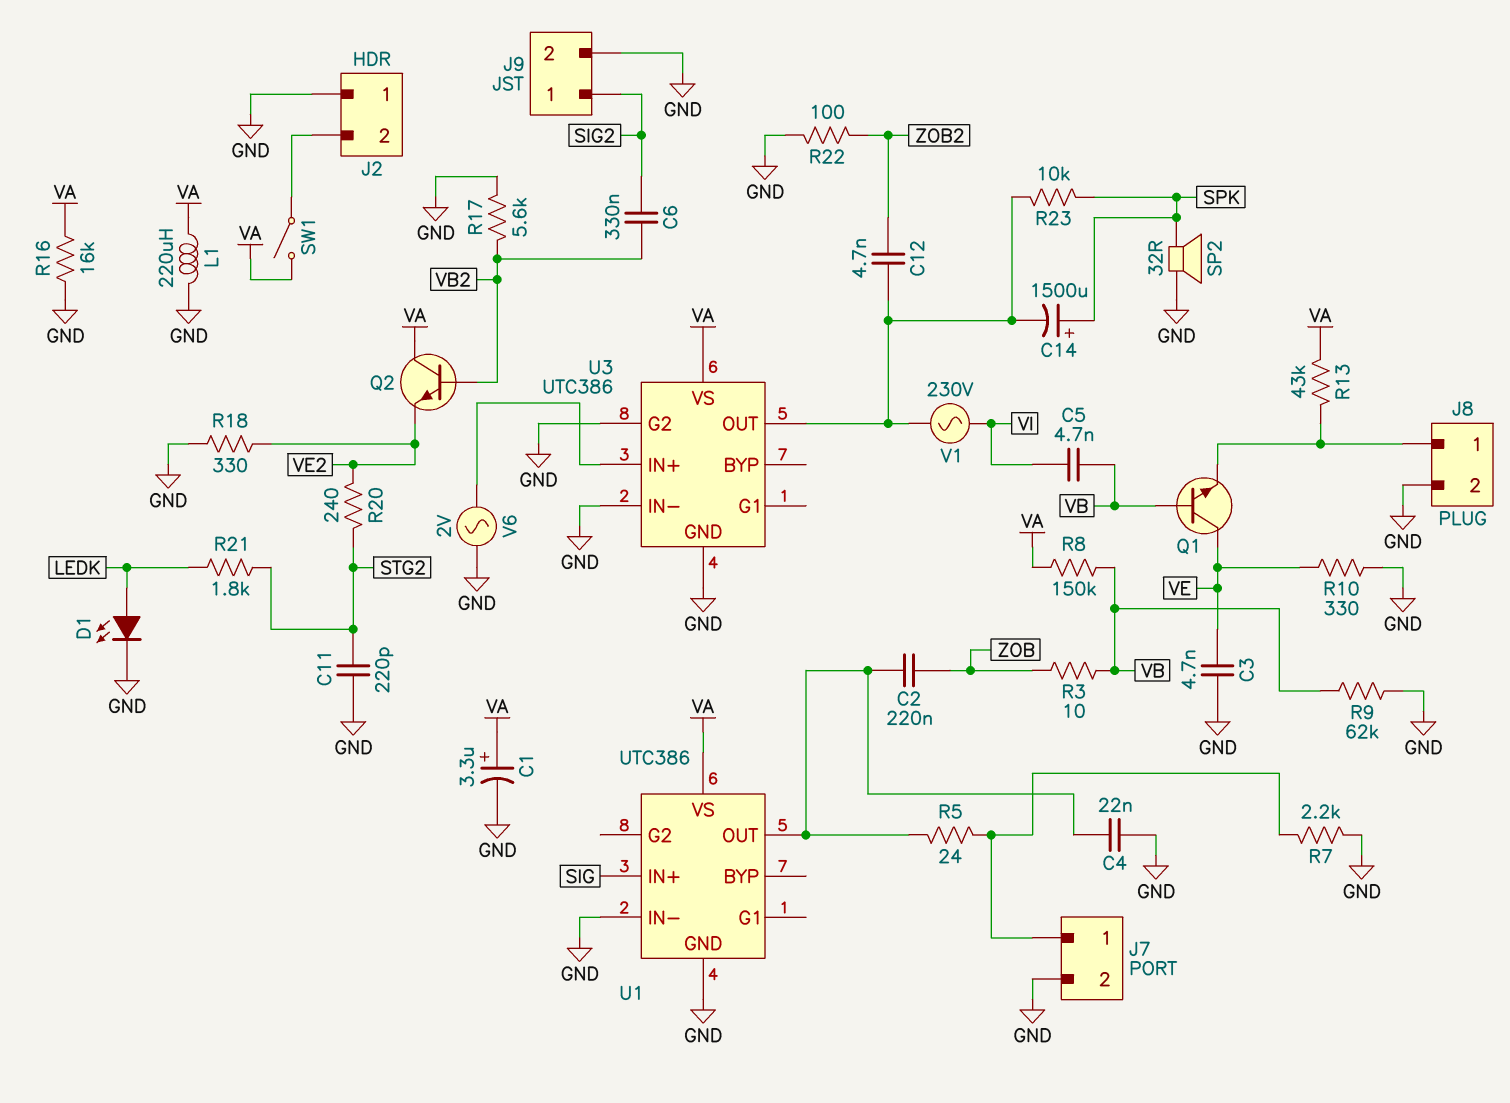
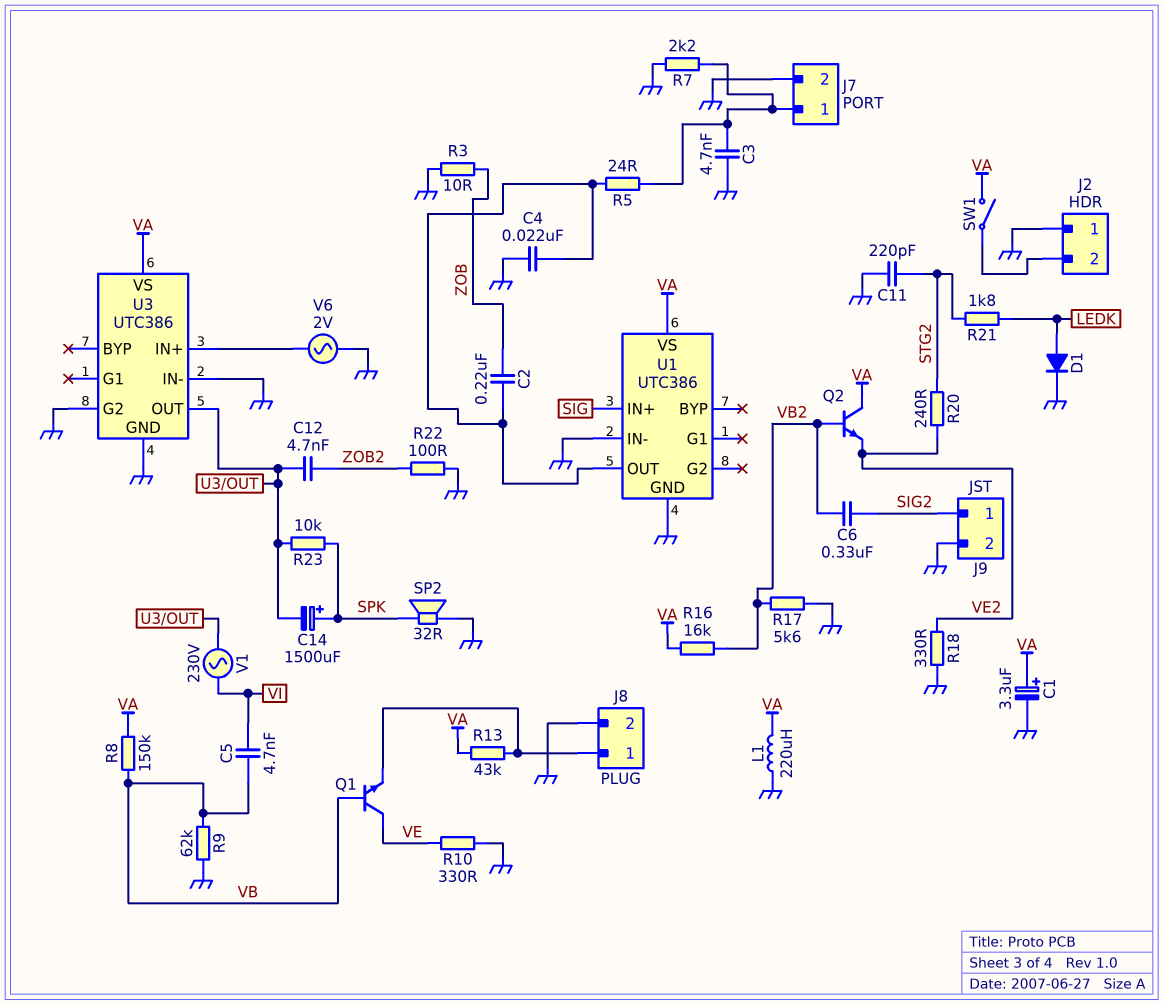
C3: 4.7nF (GND, VE) -> 4.7nF (GND, J7/1)
D1: LED (A LEDK, K GND) -> diode (A LEDK, K GND)
R3: 10 (VB, ZOB) -> 10 (GND, ZOB)
R16: 16k (GND, VA) -> 16k (VA, VB2)

